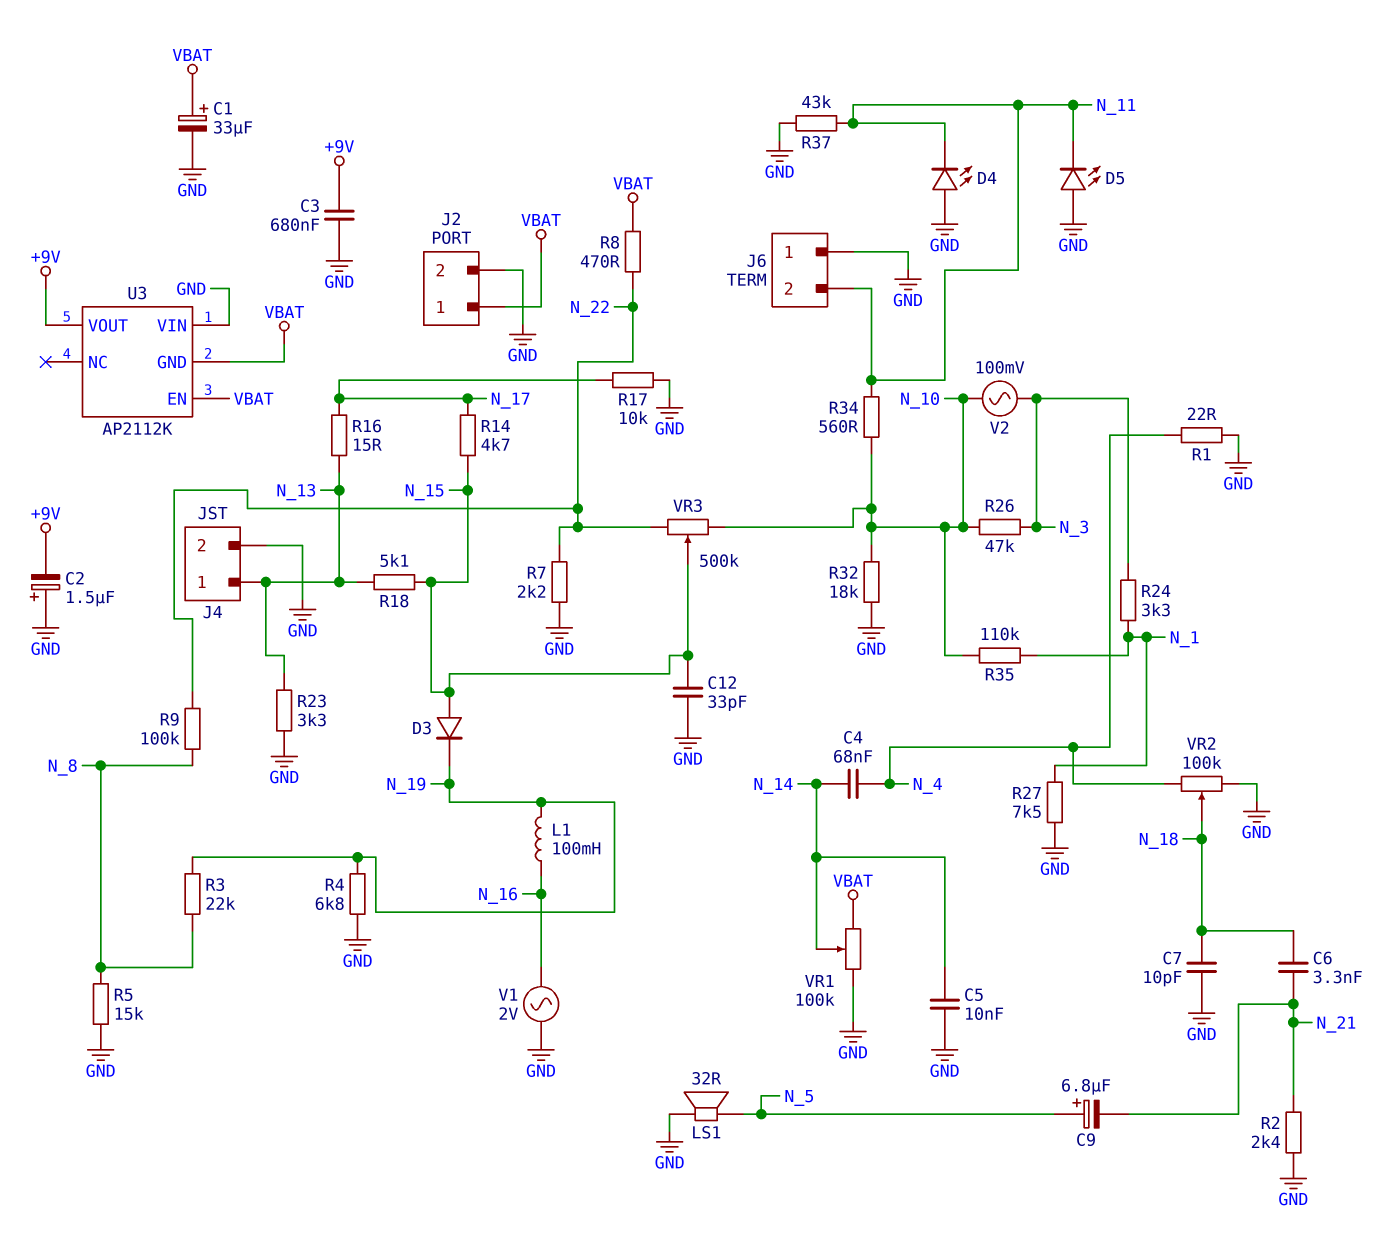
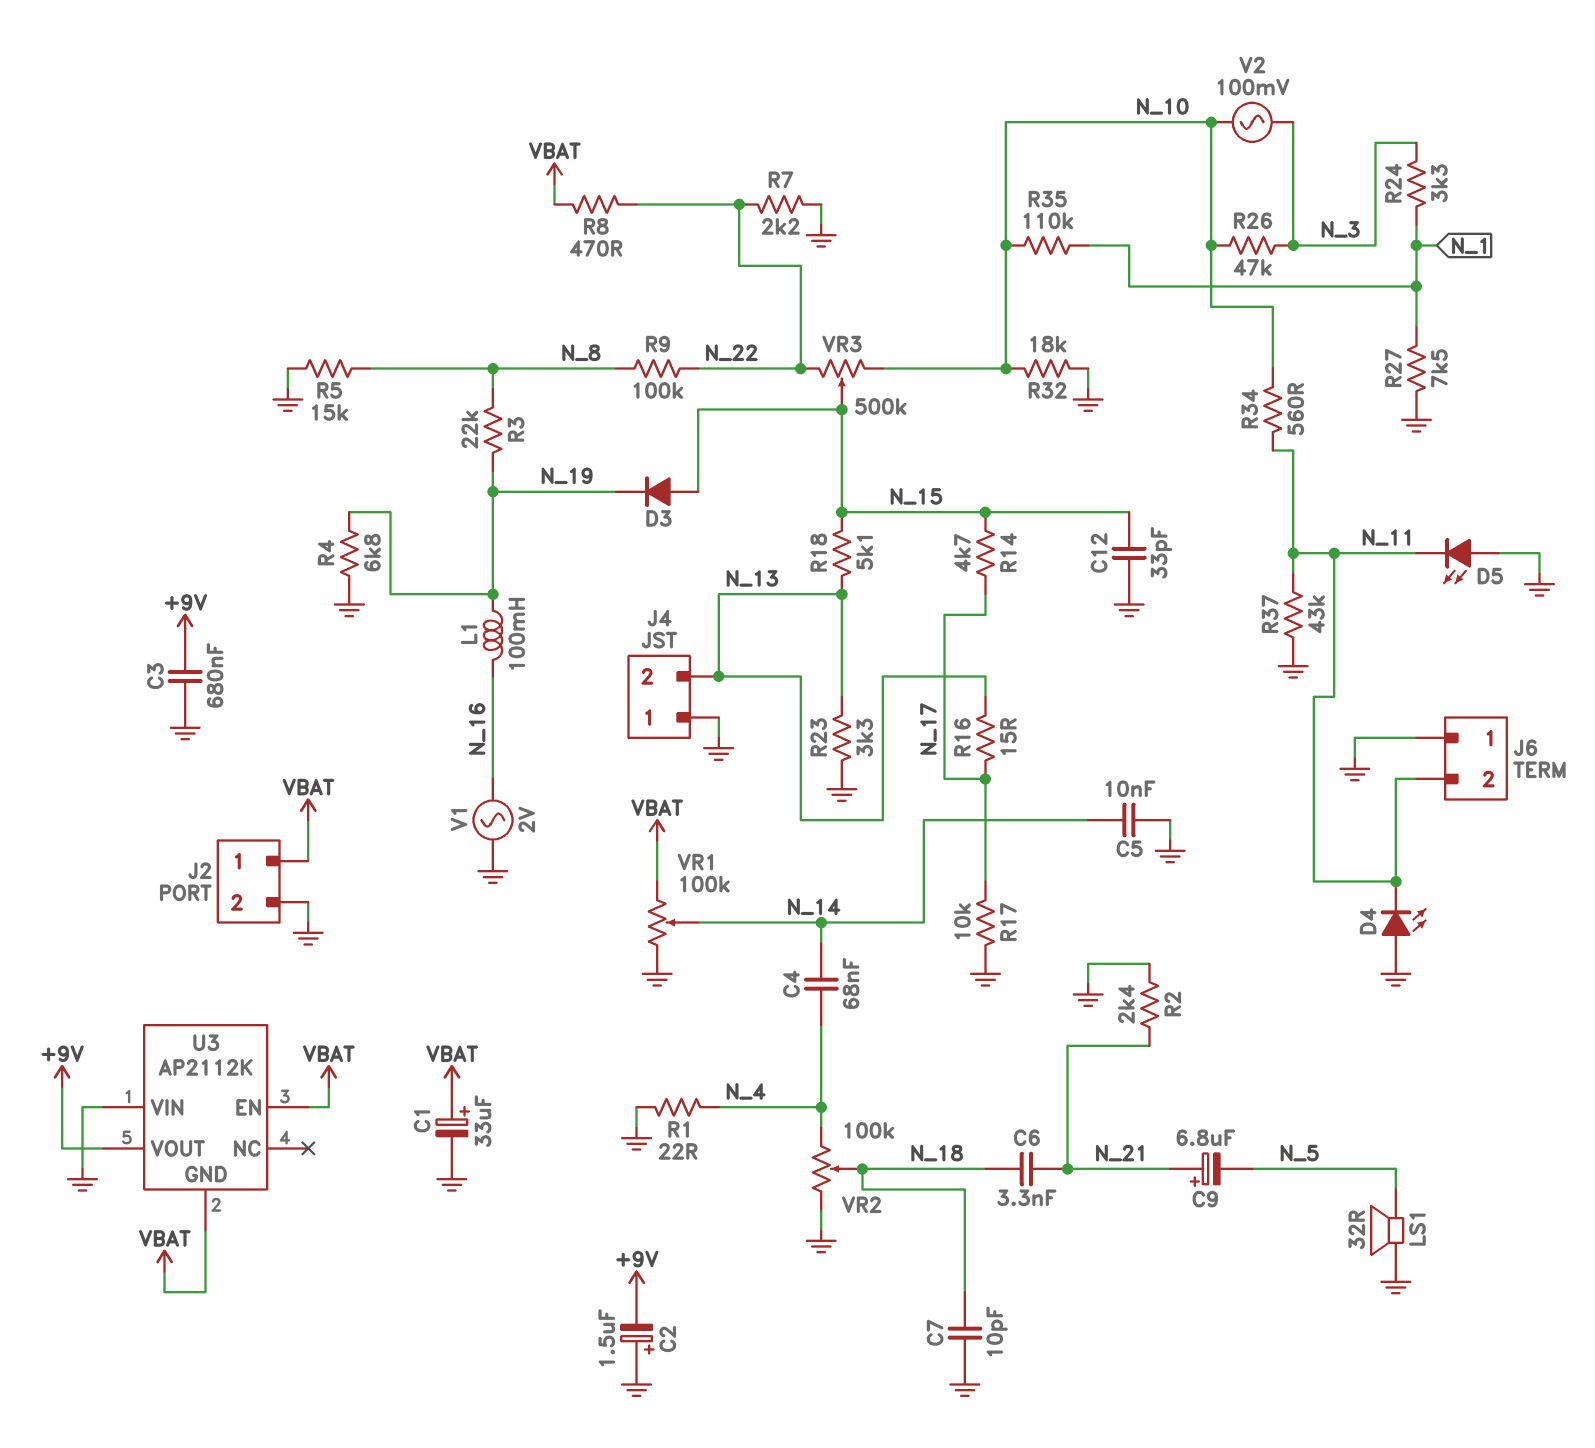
C9: 6.8uF (plus N_5, minus N_21) -> 6.8uF (plus N_21, minus N_5)
J4 pin 1: N_13 -> GND
J4 pin 2: GND -> N_13

